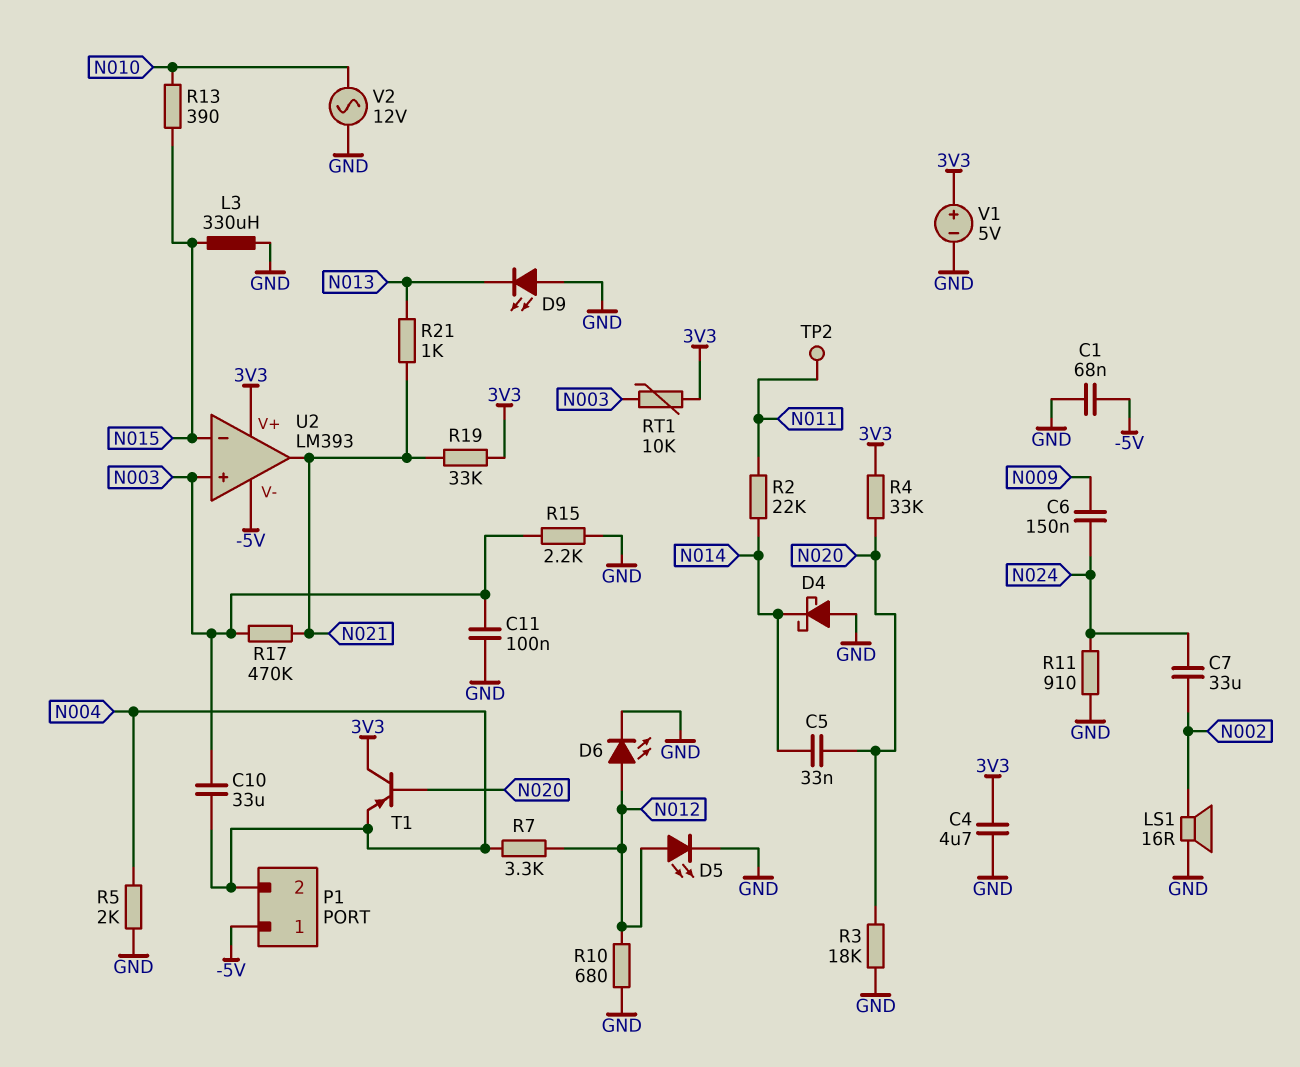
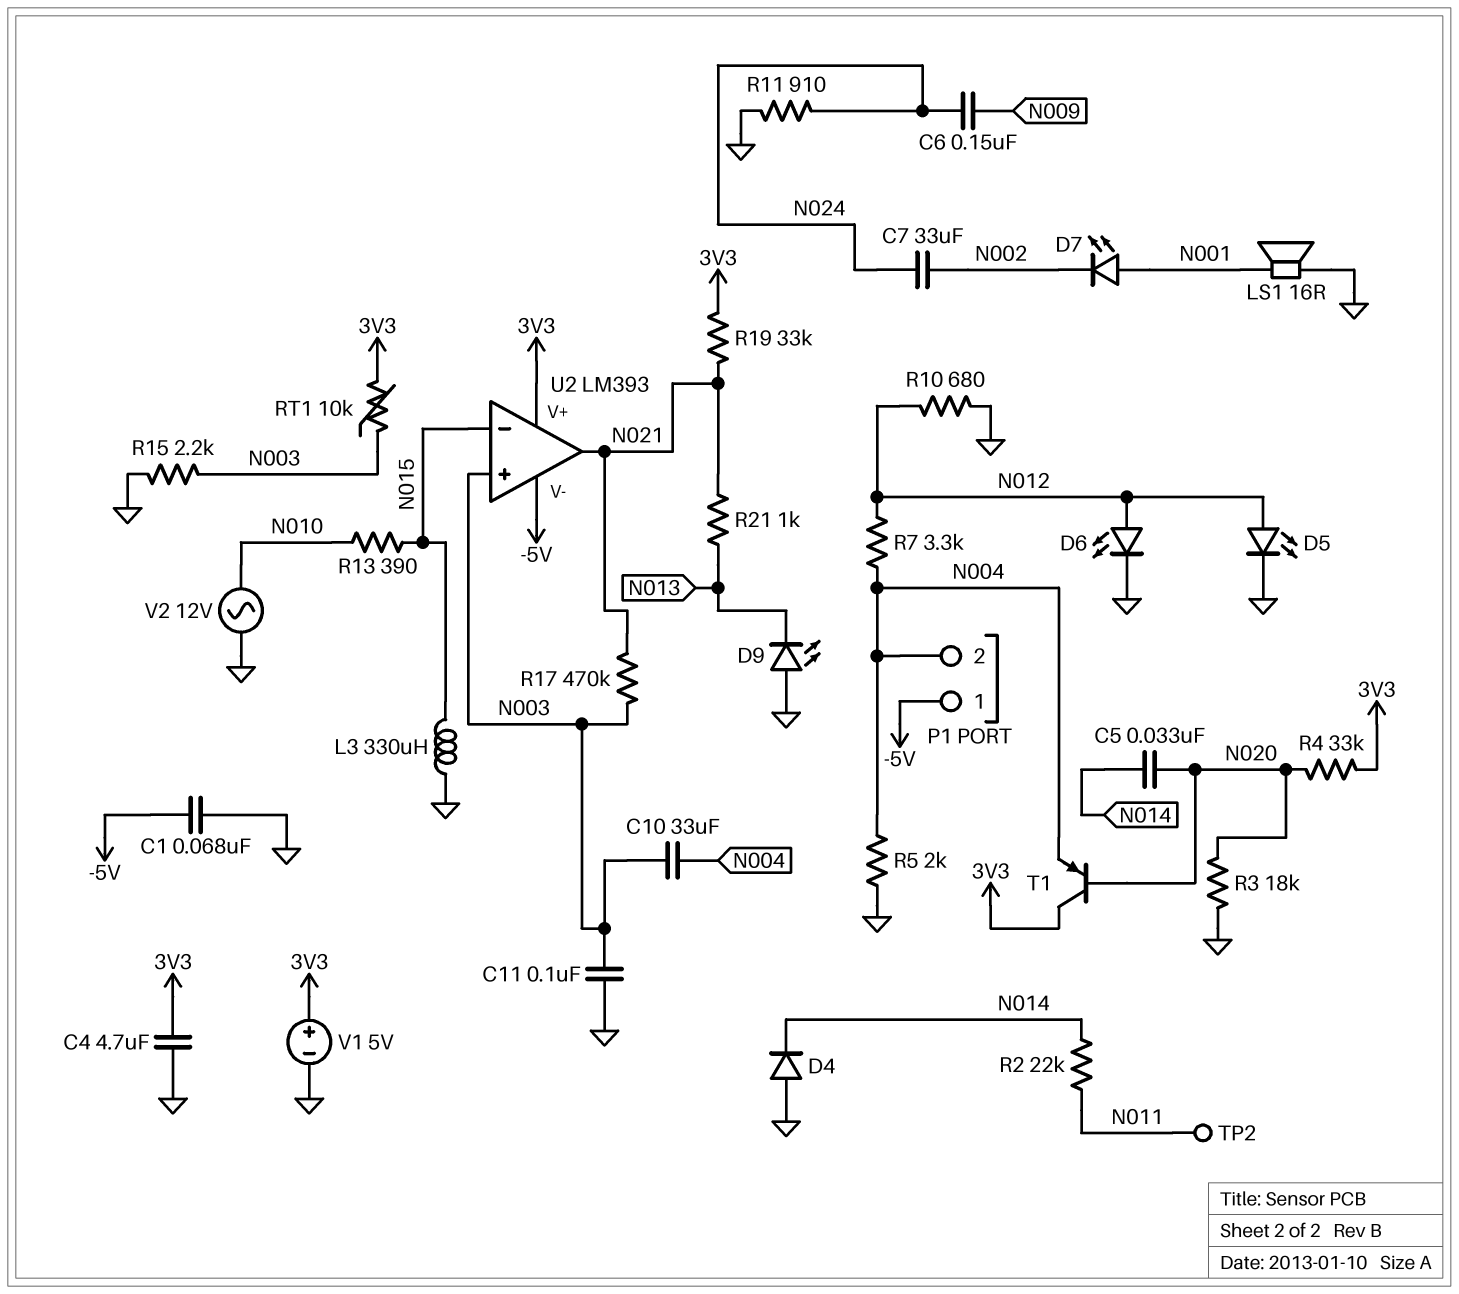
D4: schottky (A GND, K N014) -> diode (A GND, K N014)
D7: none -> LED (A N001, K N002)
LS1: speaker 16R (GND, N002) -> speaker 16R (GND, N001)

